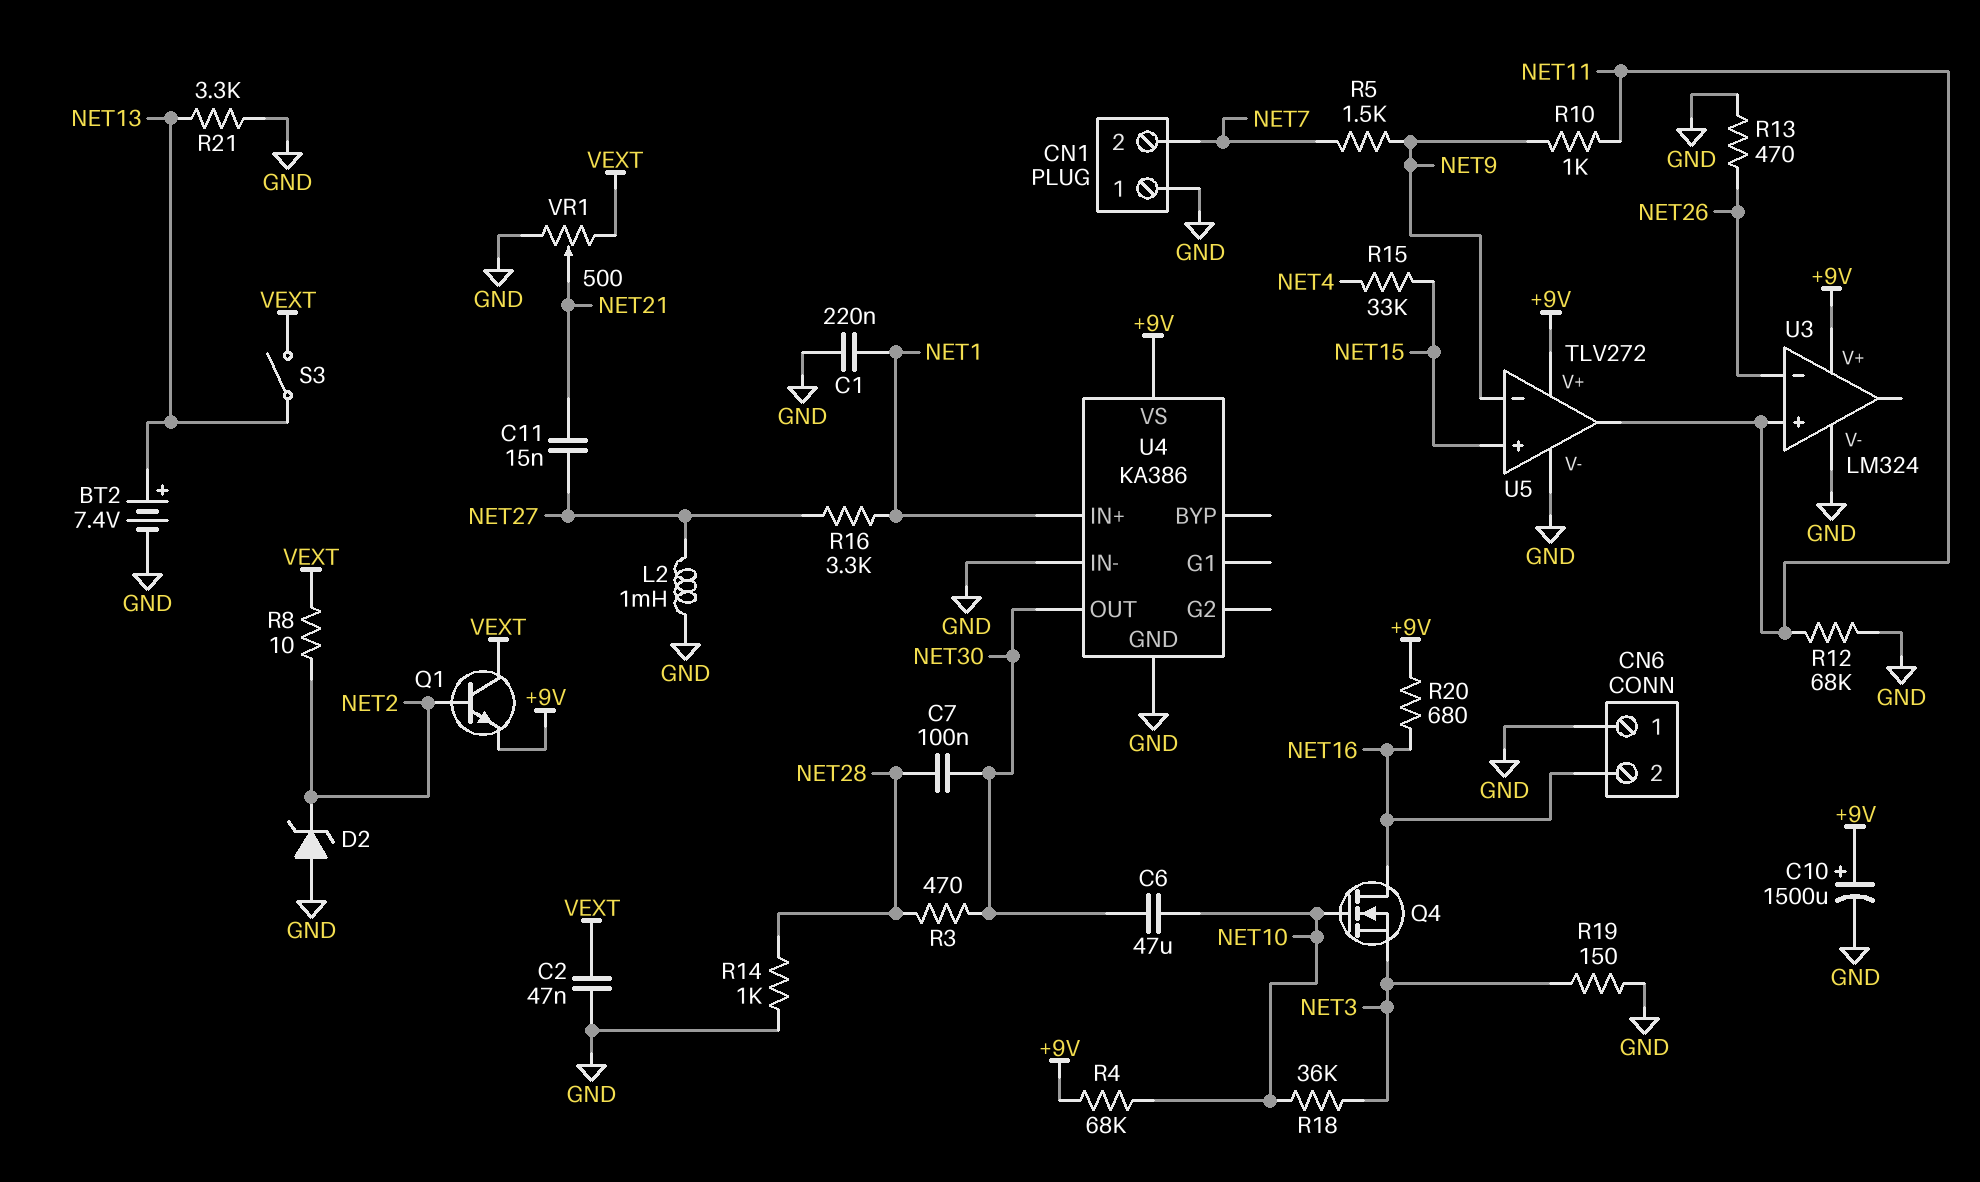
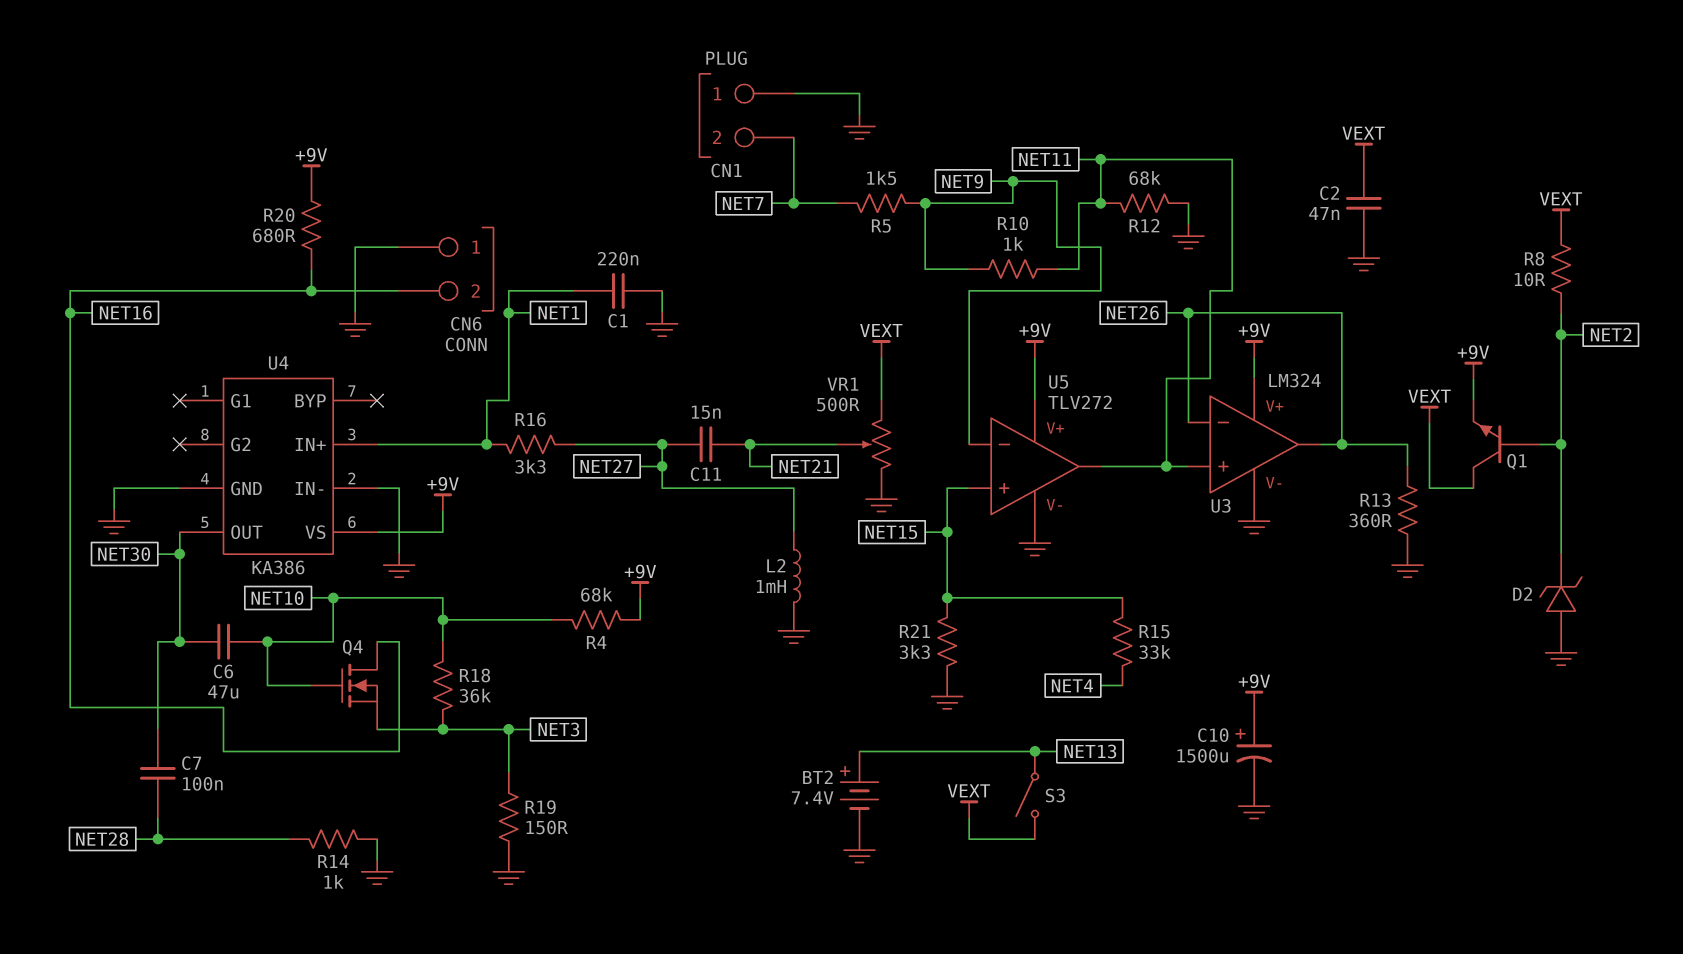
R3: 470 (NET28, NET30) -> none
R13: 470 (GND, NET26) -> 360 (GND, NET26)
R21: 3.3k (GND, NET13) -> 3.3k (GND, NET15)
U3 pin out: none -> NET26

